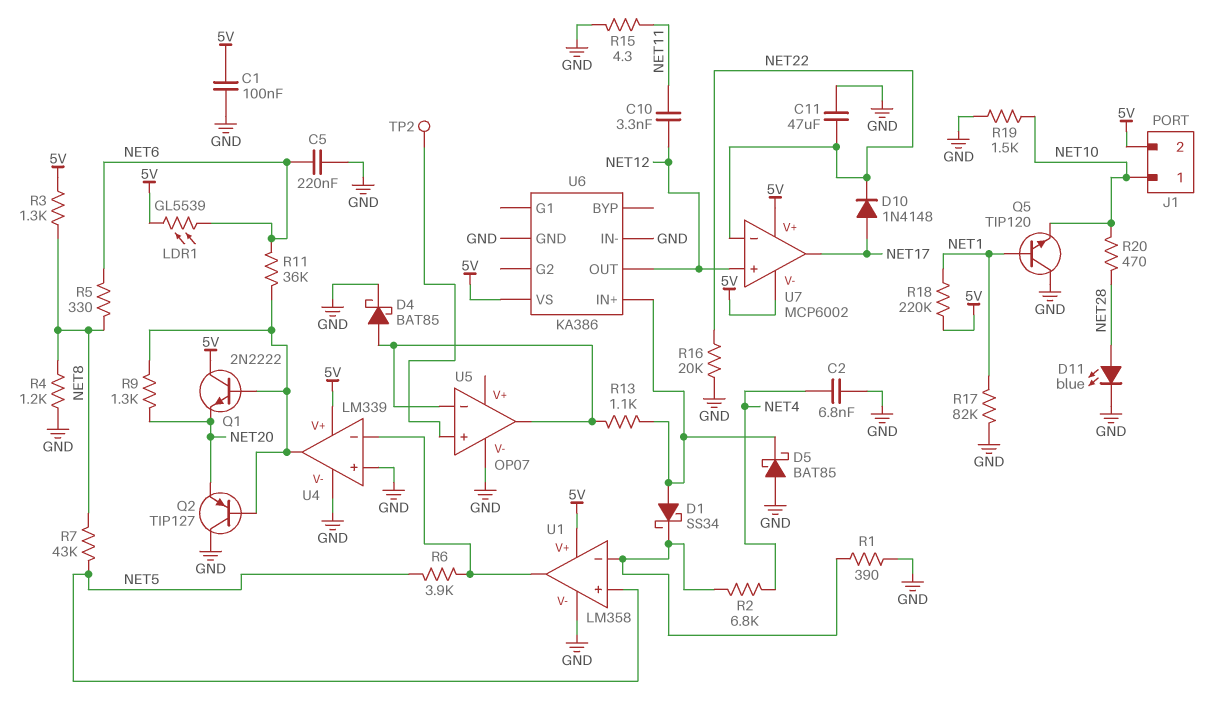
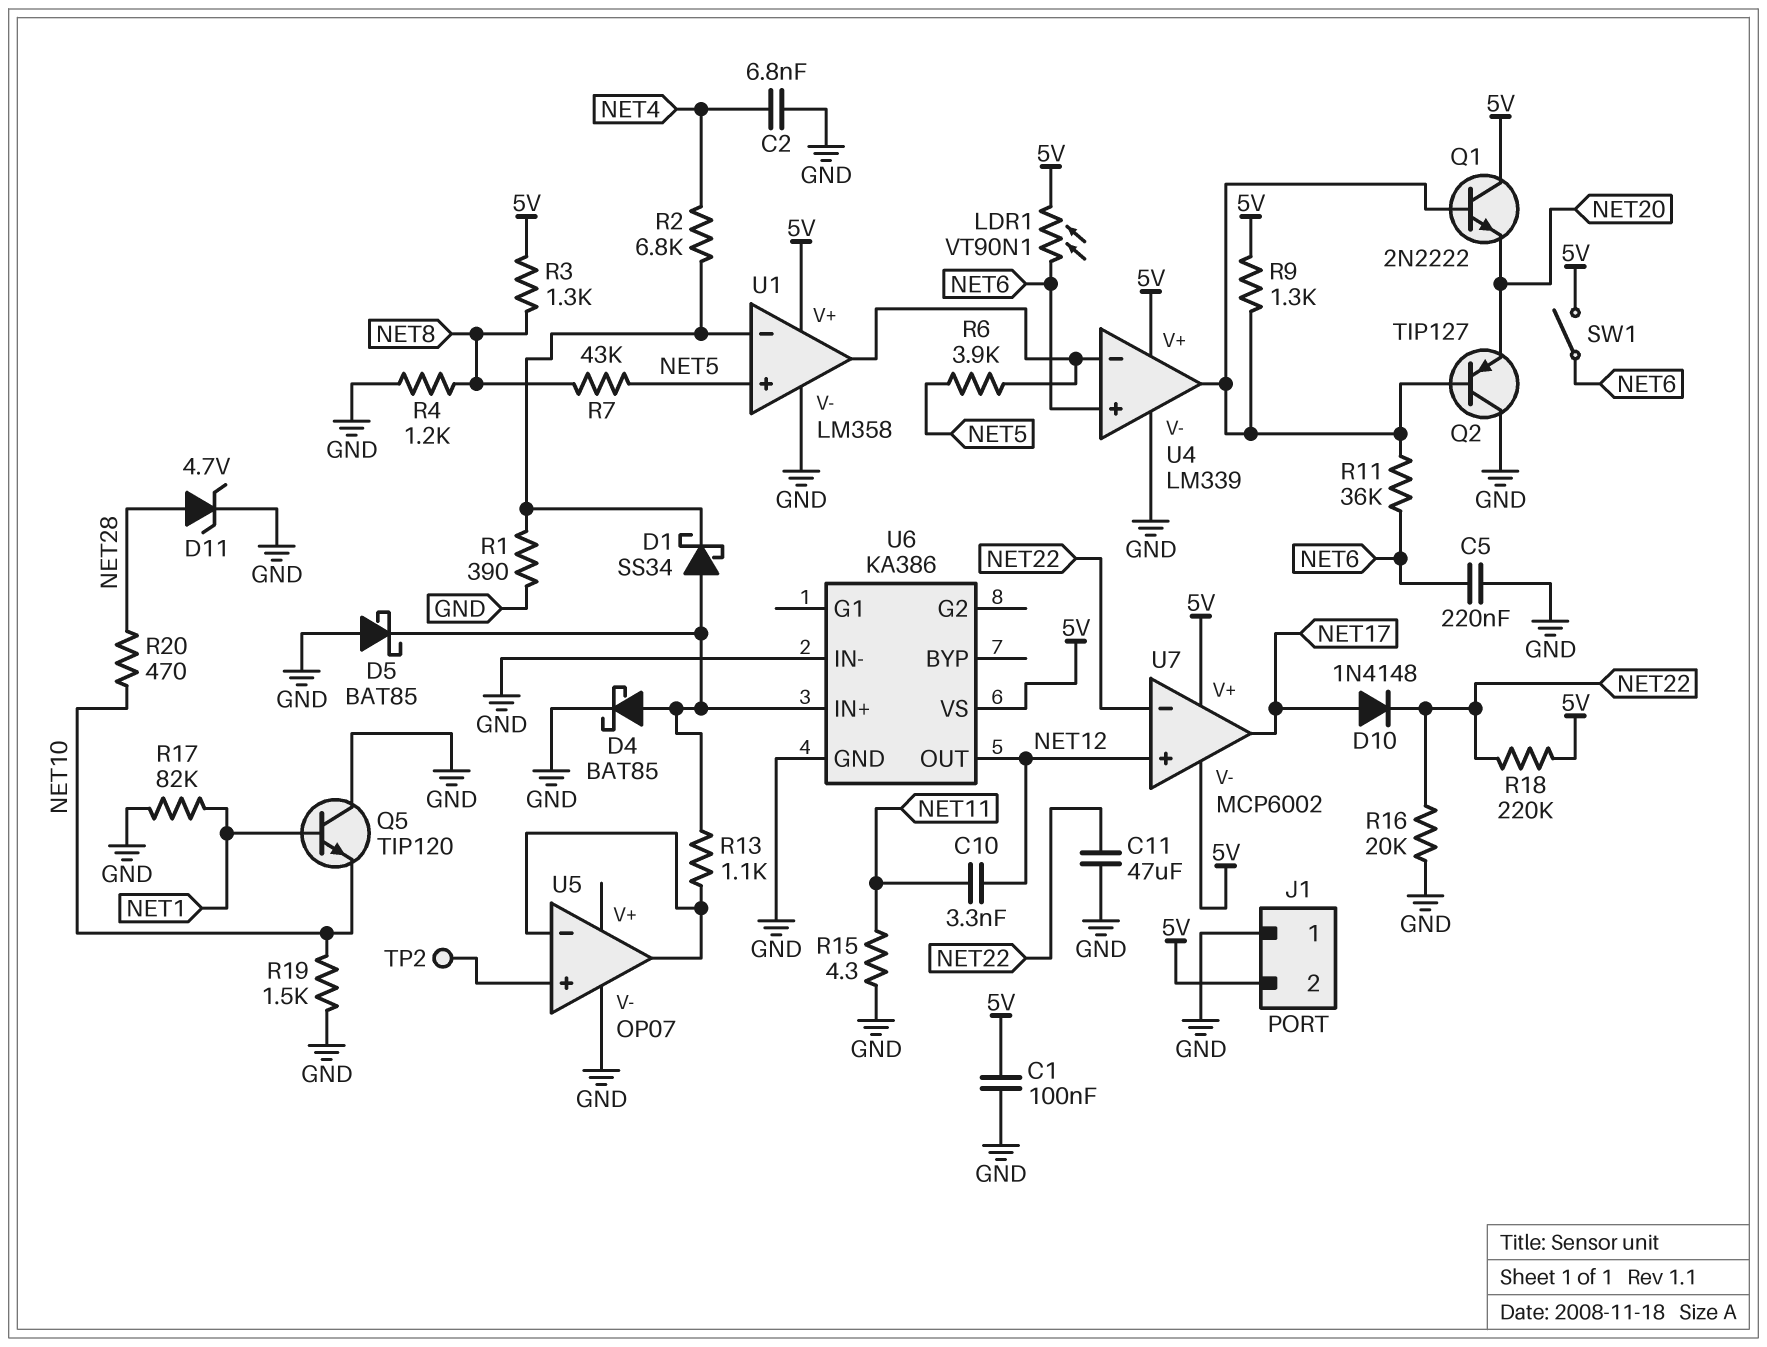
D4: schottky BAT85 (A U5/in-, K GND) -> schottky BAT85 (A U6/IN+, K GND)
D11: LED blue (A NET28, K GND) -> zener 4.7V (A NET28, K GND)
J1 pin 1: NET10 -> GND
LDR1: GL5539 (5V, NET6) -> VT90N1 (5V, NET6)
R5: 330 (NET6, NET8) -> none
R9: 1.3k (NET20, U4/out) -> 1.3k (5V, U4/out)
R18: 220k (5V, NET1) -> 220k (5V, NET22)
SW1: none -> switch (5V, NET6)
U4 pin in+: GND -> NET6

